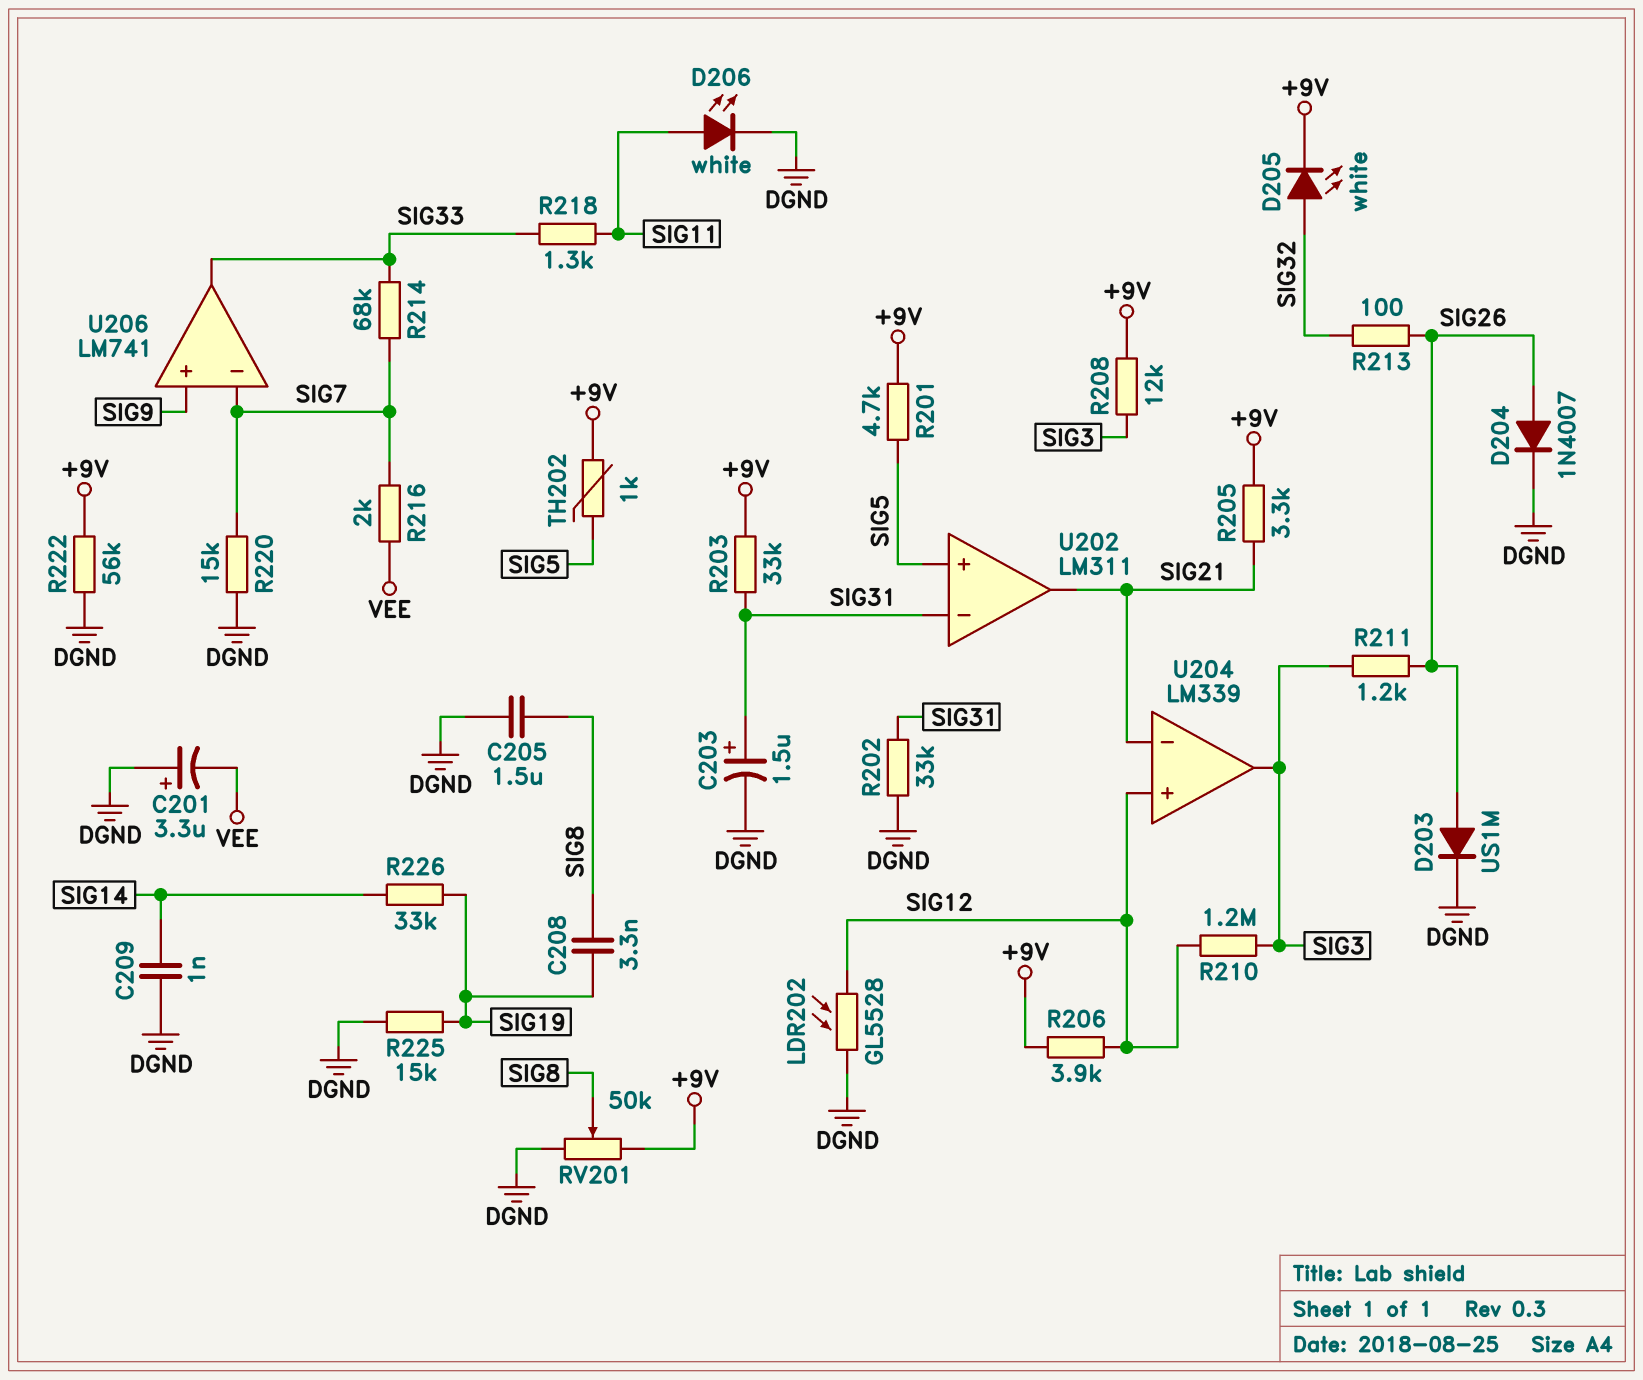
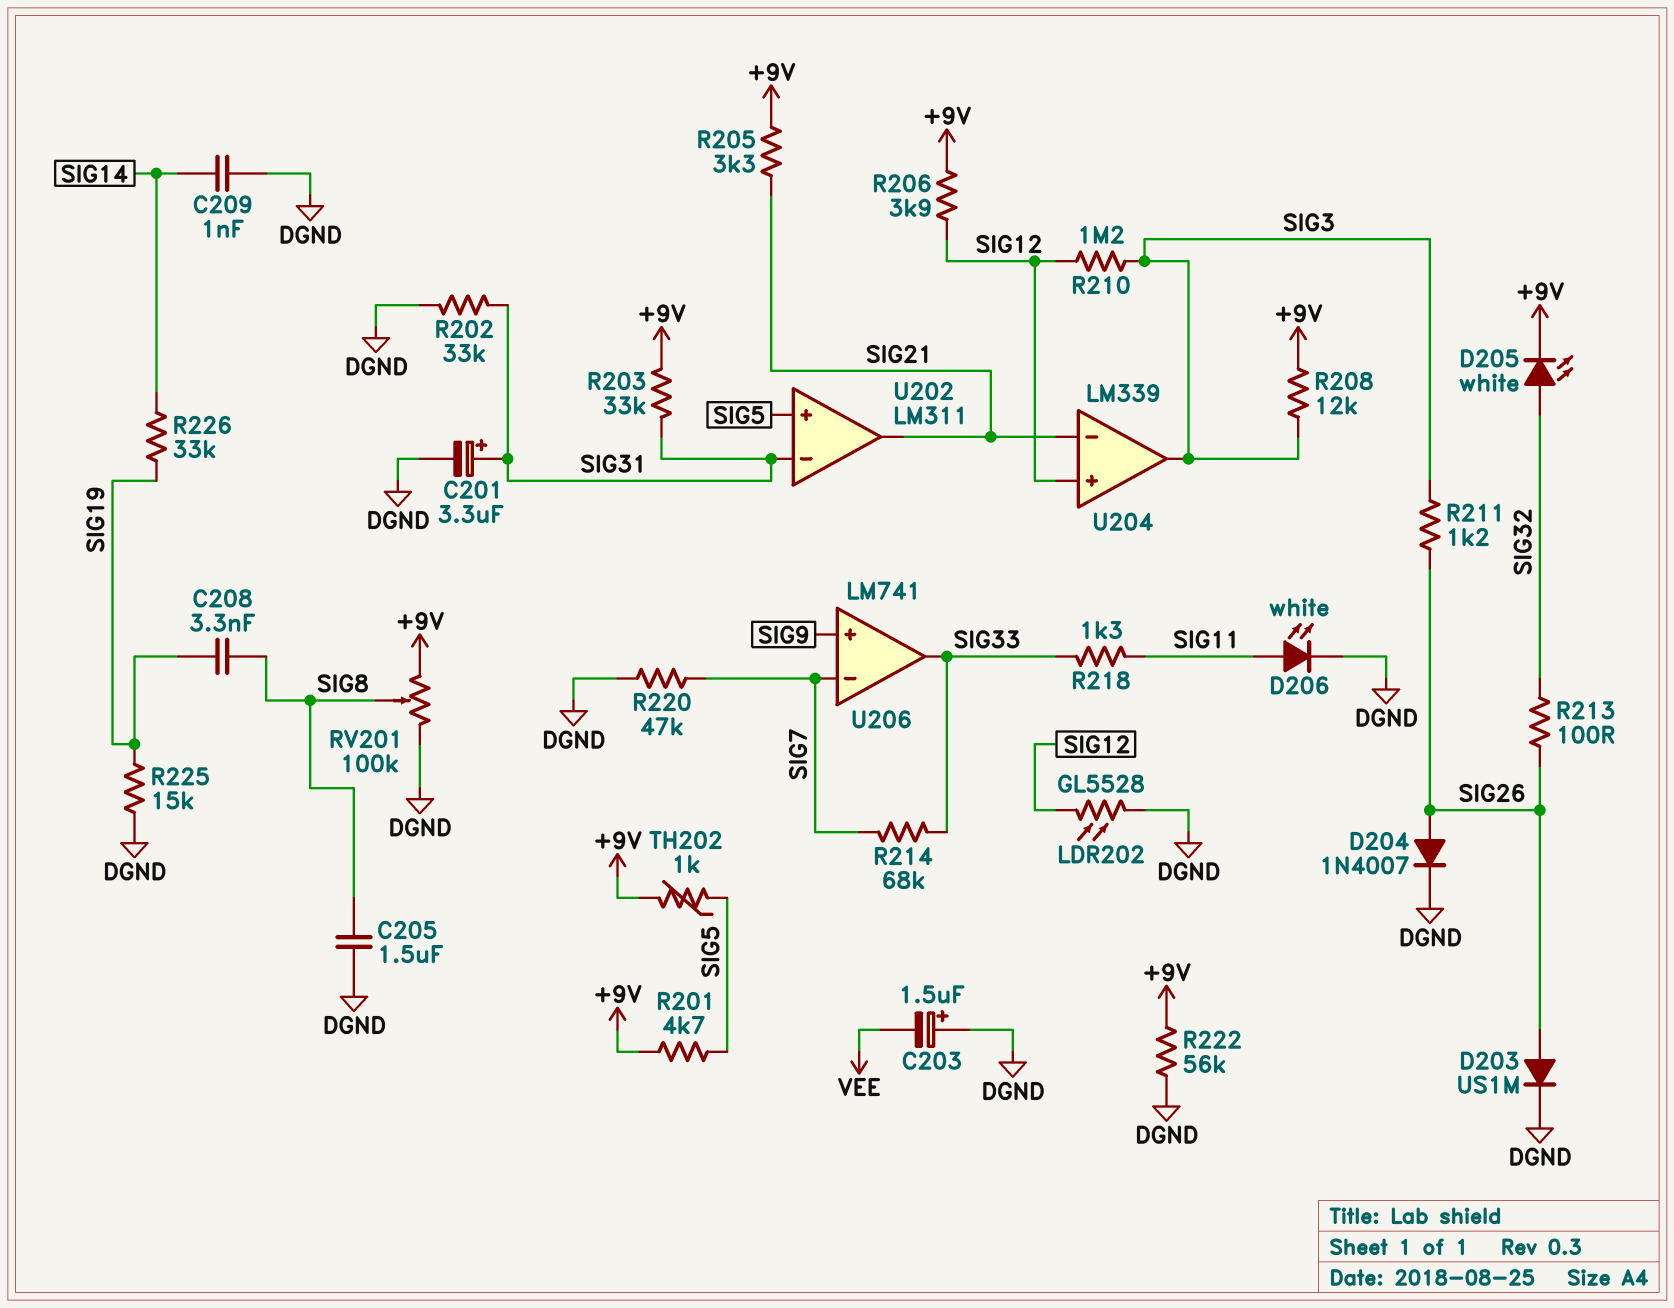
C201: 3.3uF (plus DGND, minus VEE) -> 3.3uF (plus SIG31, minus DGND)
C203: 1.5uF (plus SIG31, minus DGND) -> 1.5uF (plus DGND, minus VEE)
R216: 2k (SIG7, VEE) -> none
R220: 15k (DGND, SIG7) -> 47k (DGND, SIG7)
RV201: 50k (+9V, DGND, wiper SIG8) -> 100k (+9V, DGND, wiper SIG8)

